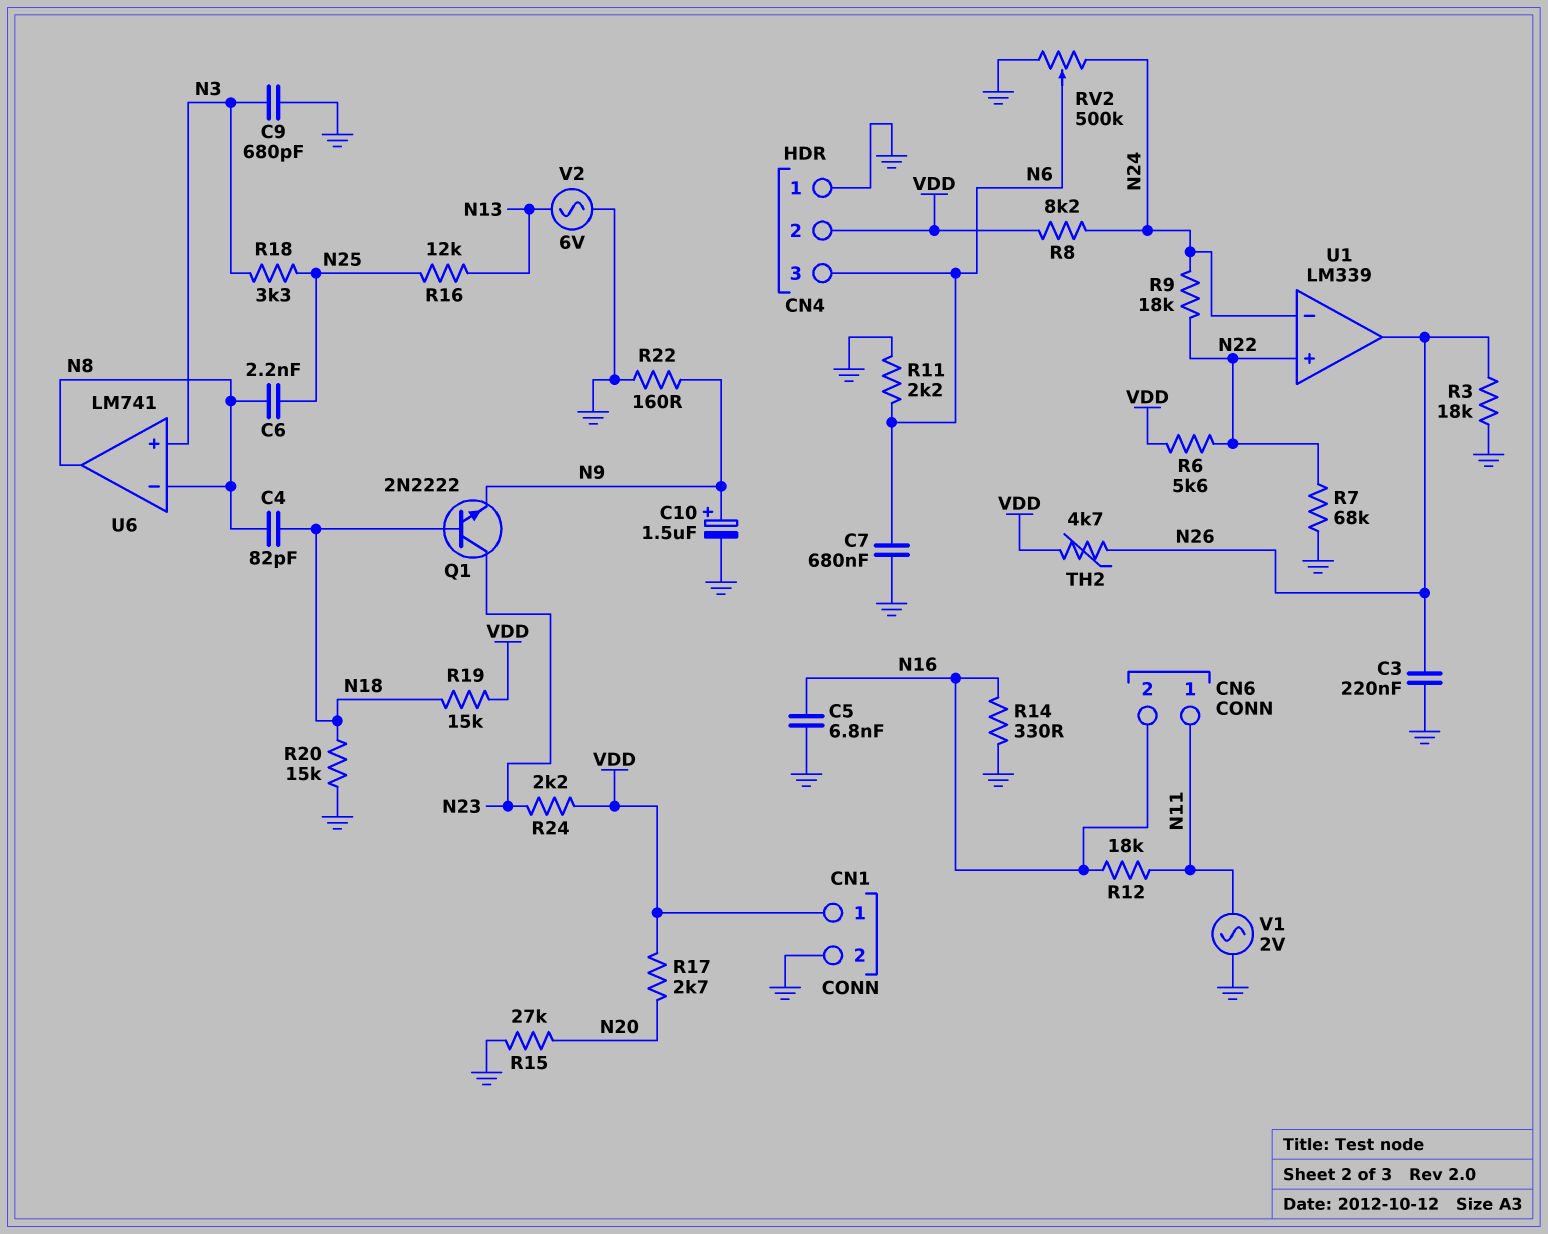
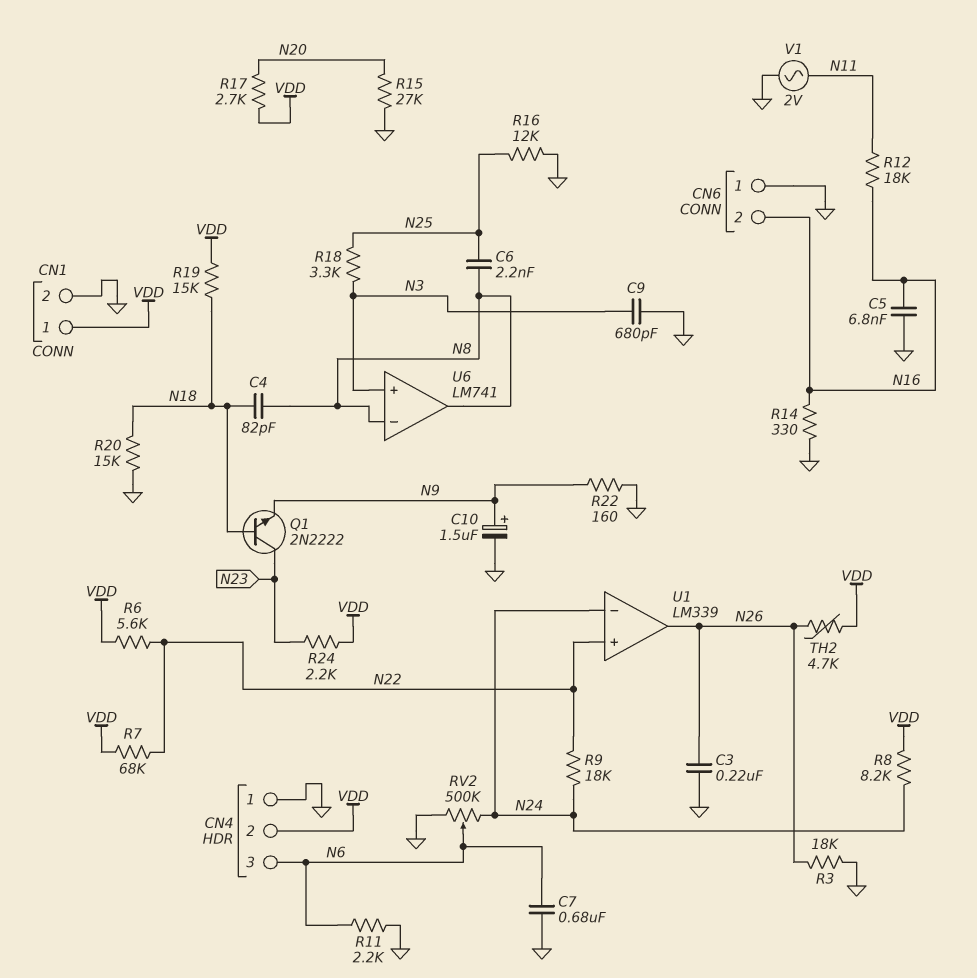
CN6 pin 1: N11 -> GND
R7: 68k (GND, N22) -> 68k (N22, VDD)
R16: 12k (N13, N25) -> 12k (GND, N25)
V2: AC 6V (GND, N13) -> none

